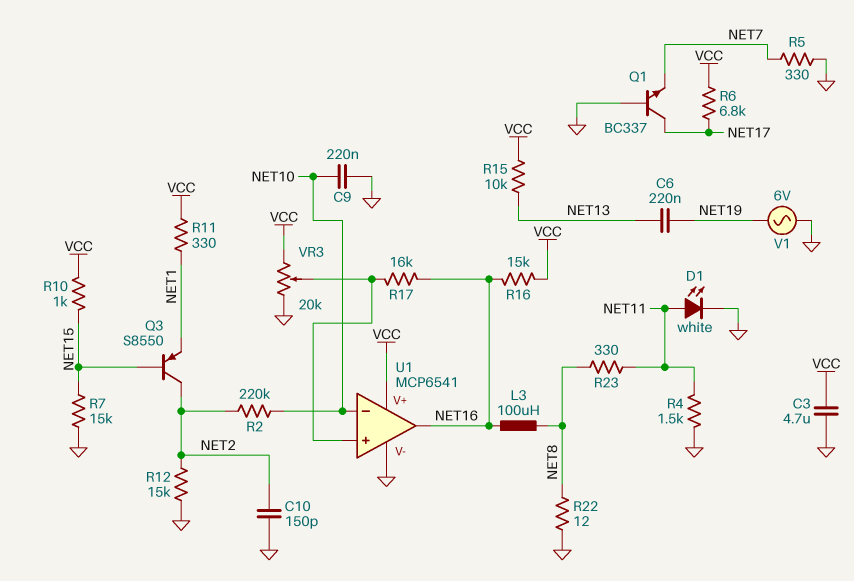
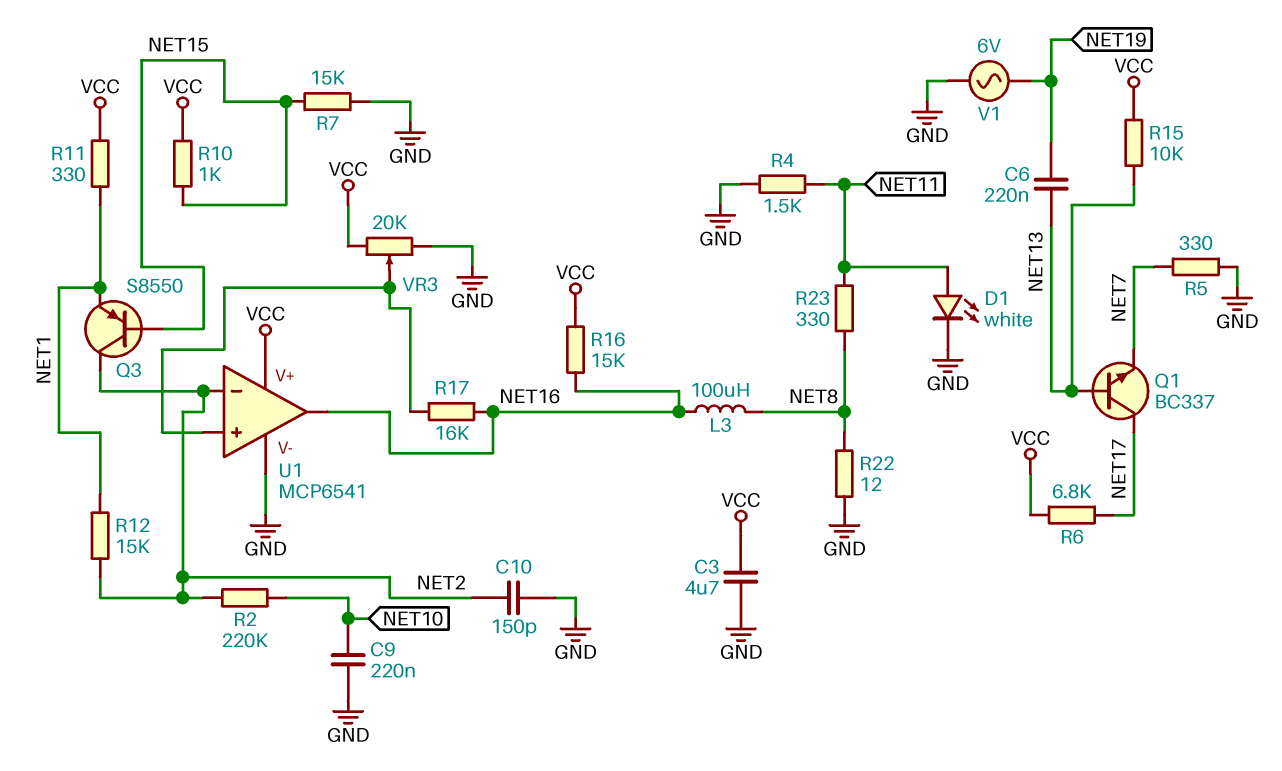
Q1: NPN BC337 (B GND, C NET17, E NET7) -> NPN BC337 (B NET13, C NET17, E NET7)
R12: 15k (GND, NET2) -> 15k (NET1, NET2)
U1 pin in-: NET10 -> NET2

